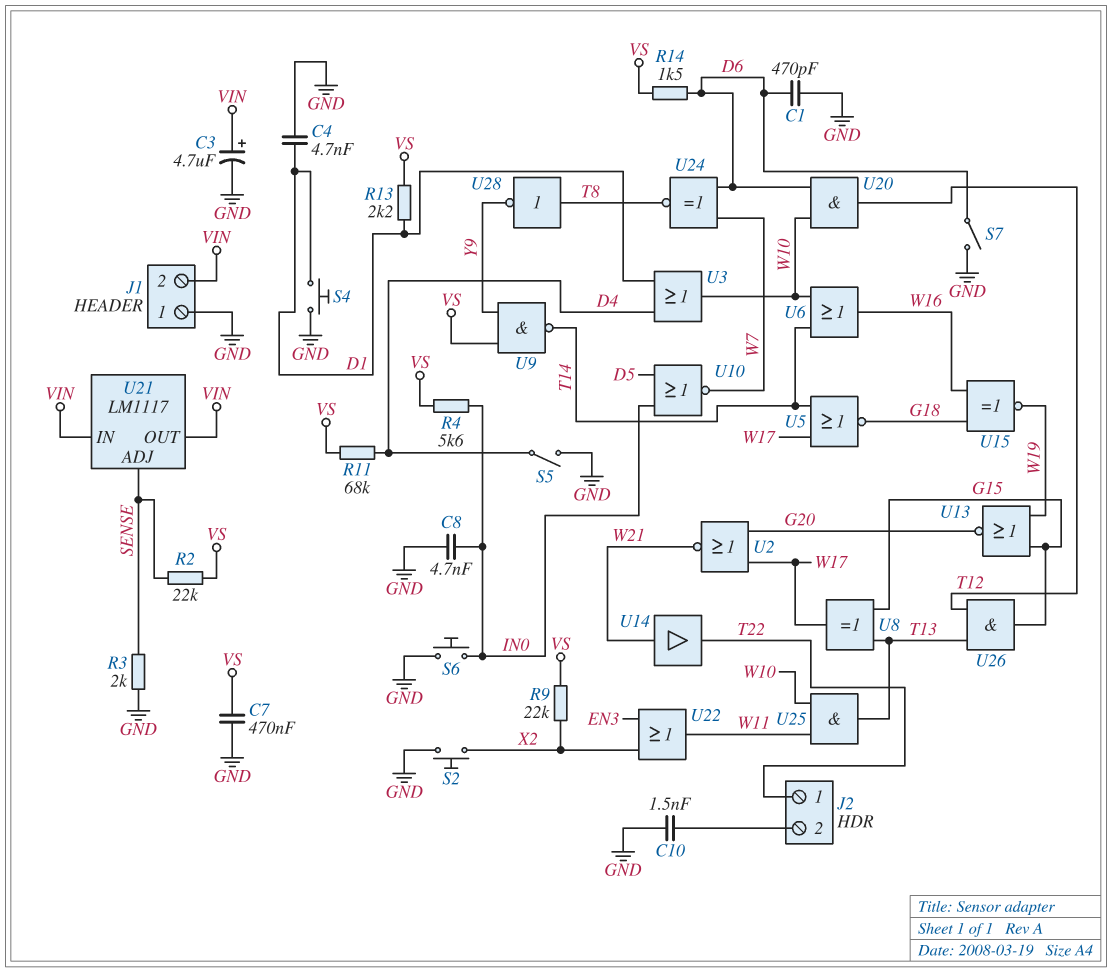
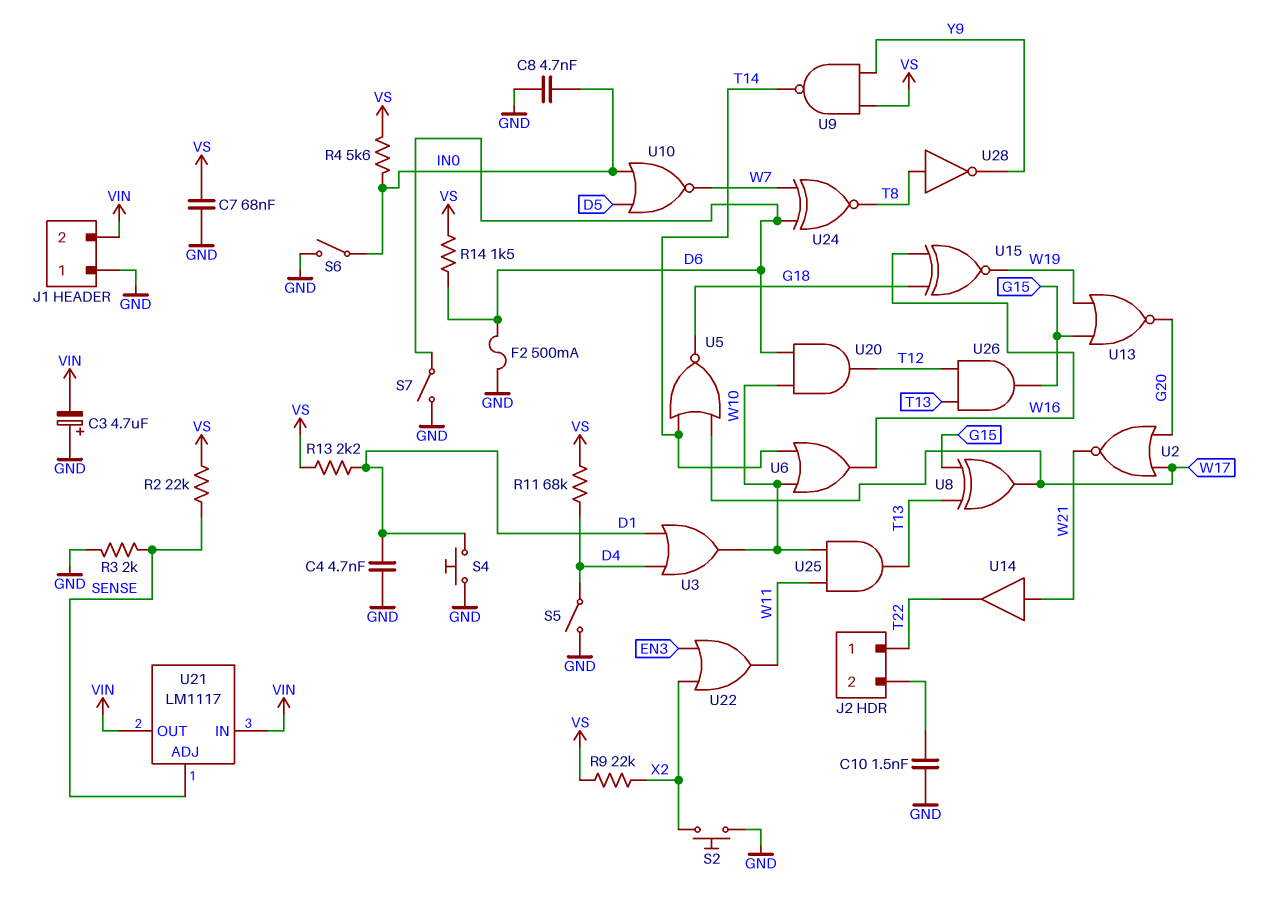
C1: 470pF (D6, GND) -> none
C3: 4.7uF (plus VIN, minus GND) -> 4.7uF (plus GND, minus VIN)
C7: 470nF (GND, VS) -> 68nF (GND, VS)
F2: none -> 500mA (D6, GND)
S6: button (GND, IN0) -> switch (GND, IN0)

